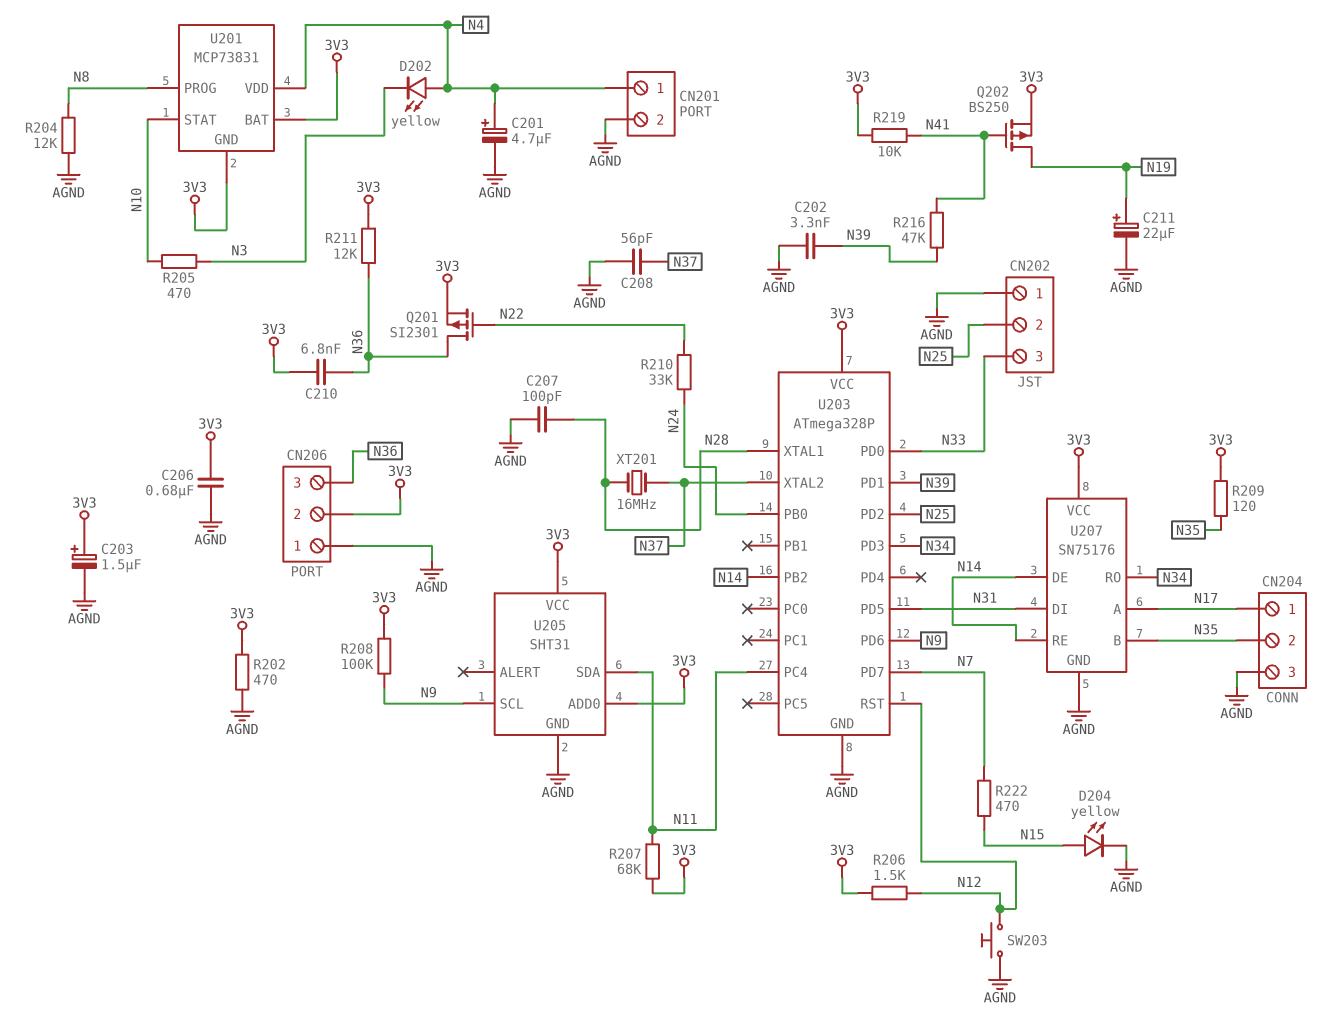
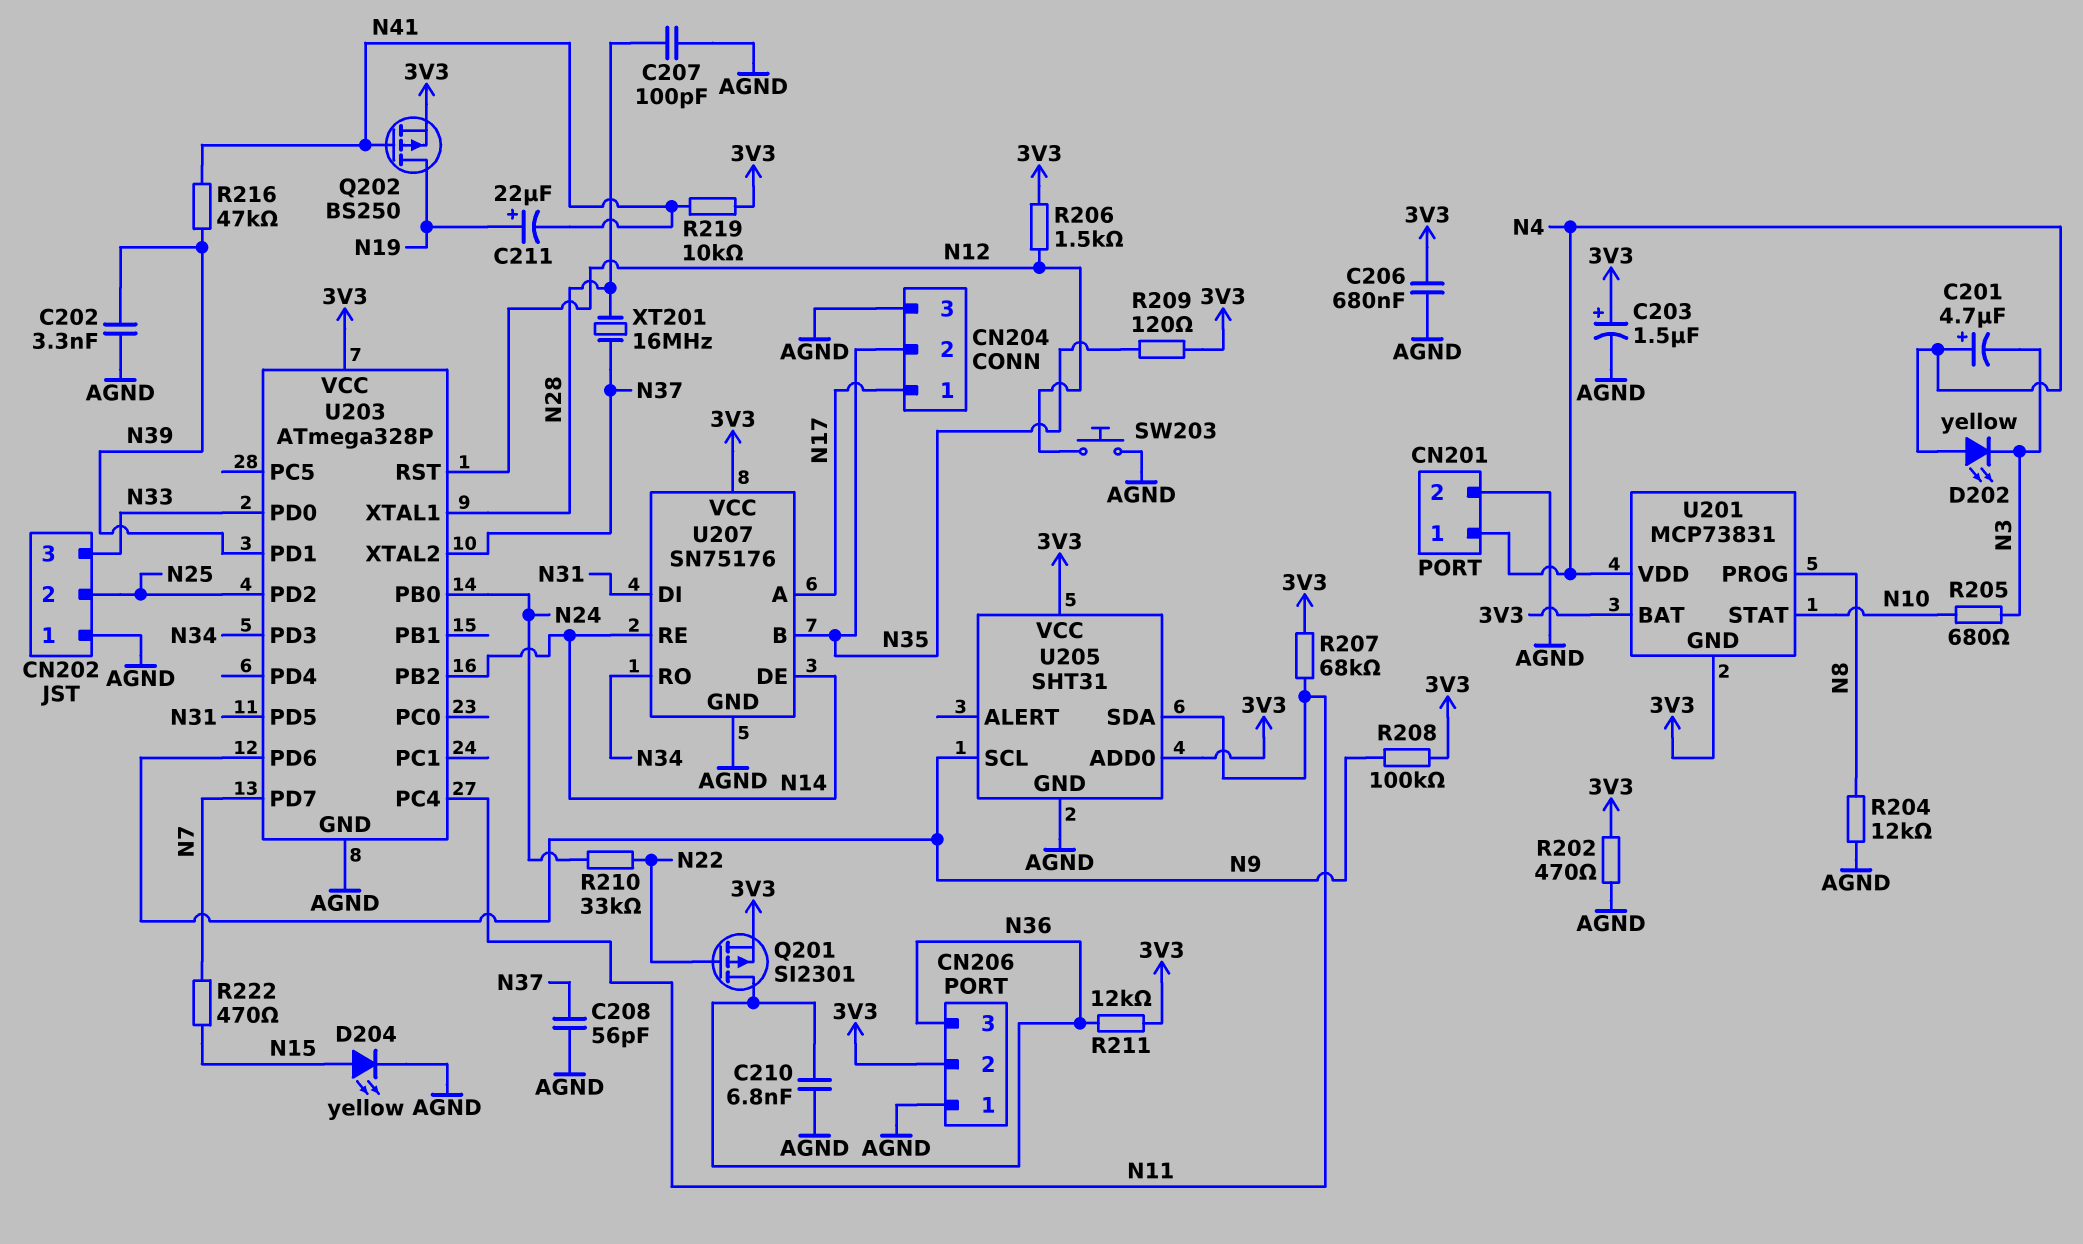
C201: 4.7uF (plus N4, minus AGND) -> 4.7uF (plus N4, minus N3)
C210: 6.8nF (3V3, N36) -> 6.8nF (AGND, N36)
C211: 22uF (plus N19, minus AGND) -> 22uF (plus N19, minus N41)
R205: 470 (N3, N10) -> 680 (N3, N10)

